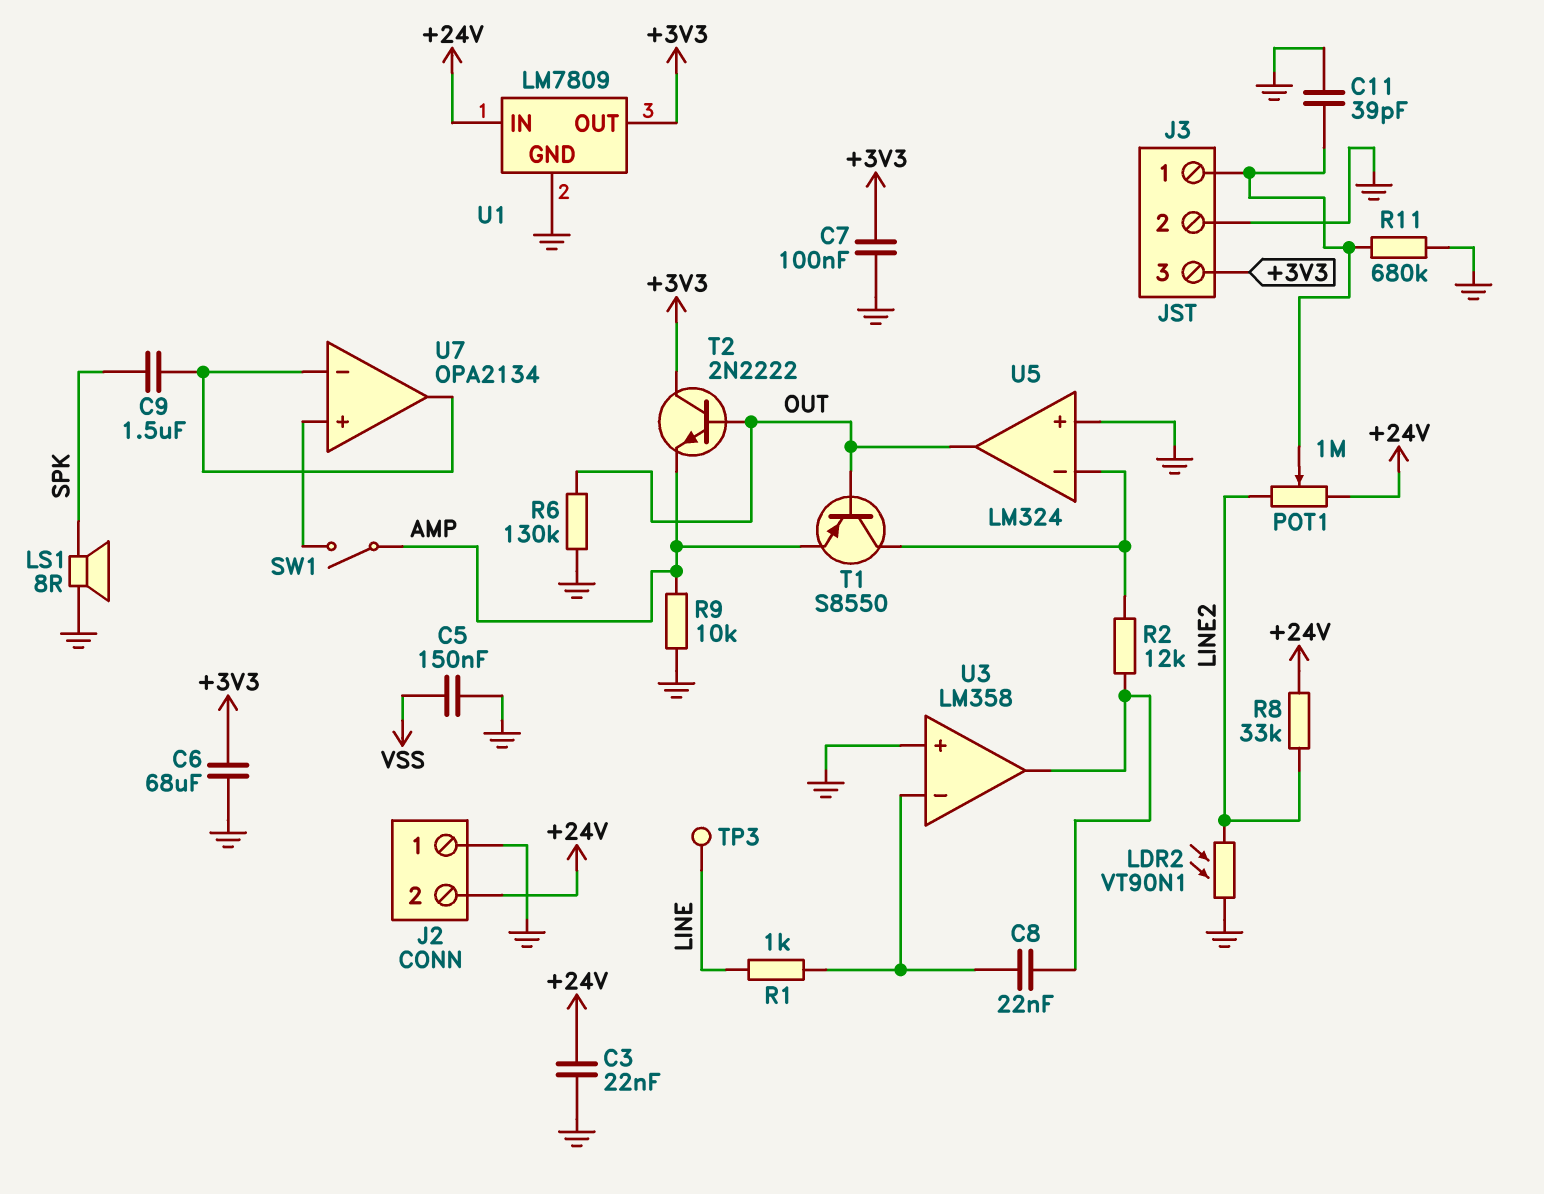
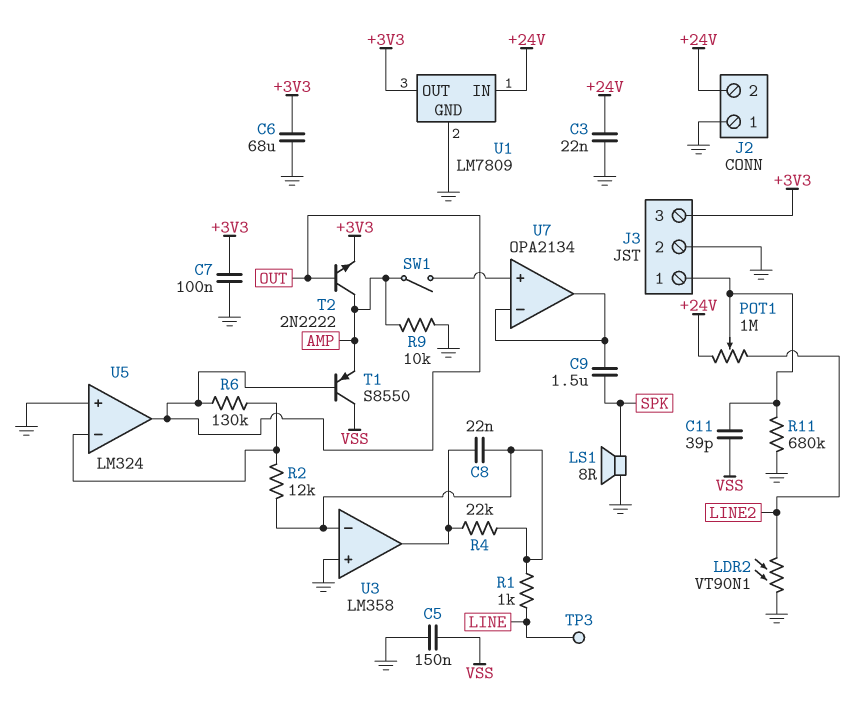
C11: 39pF (GND, J3/1) -> 39pF (J3/1, VSS)
R2: 12k (U3/out, U5/in-) -> 12k (U3/in-, U5/in-)
R4: none -> 22k (U3/in-, U3/out)
R6: 130k (GND, OUT) -> 130k (OUT, U5/in-)
R8: 33k (+24V, LINE2) -> none
T1: PNP S8550 (B OUT, C U5/in-, E AMP) -> PNP S8550 (B OUT, C VSS, E AMP)
T2: NPN 2N2222 (B OUT, C +3V3, E AMP) -> NPN 2N2222 (B OUT, C AMP, E +3V3)

